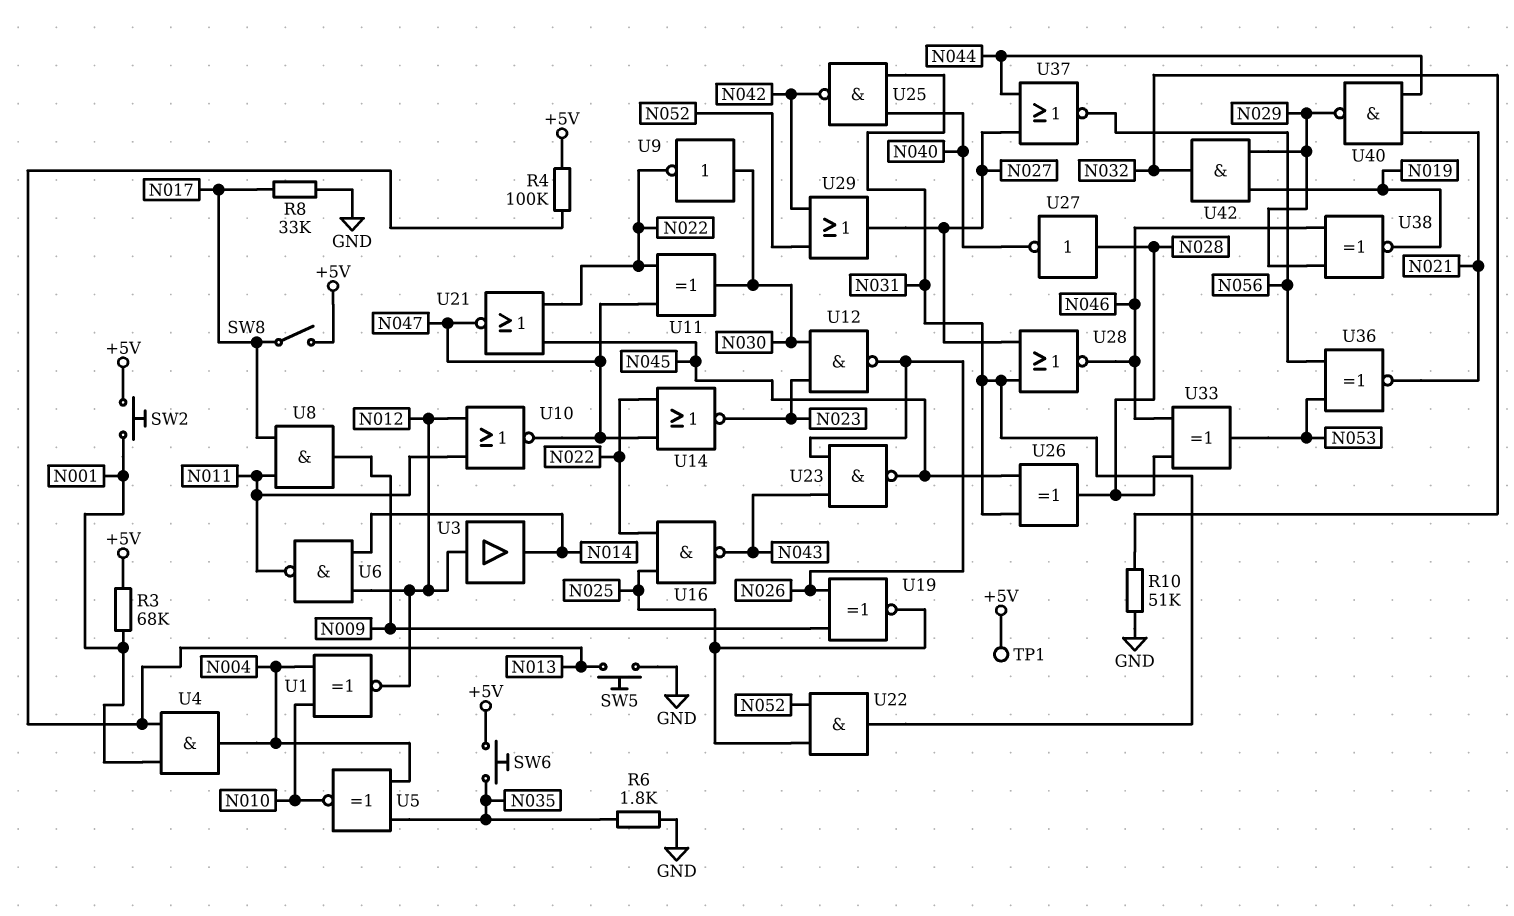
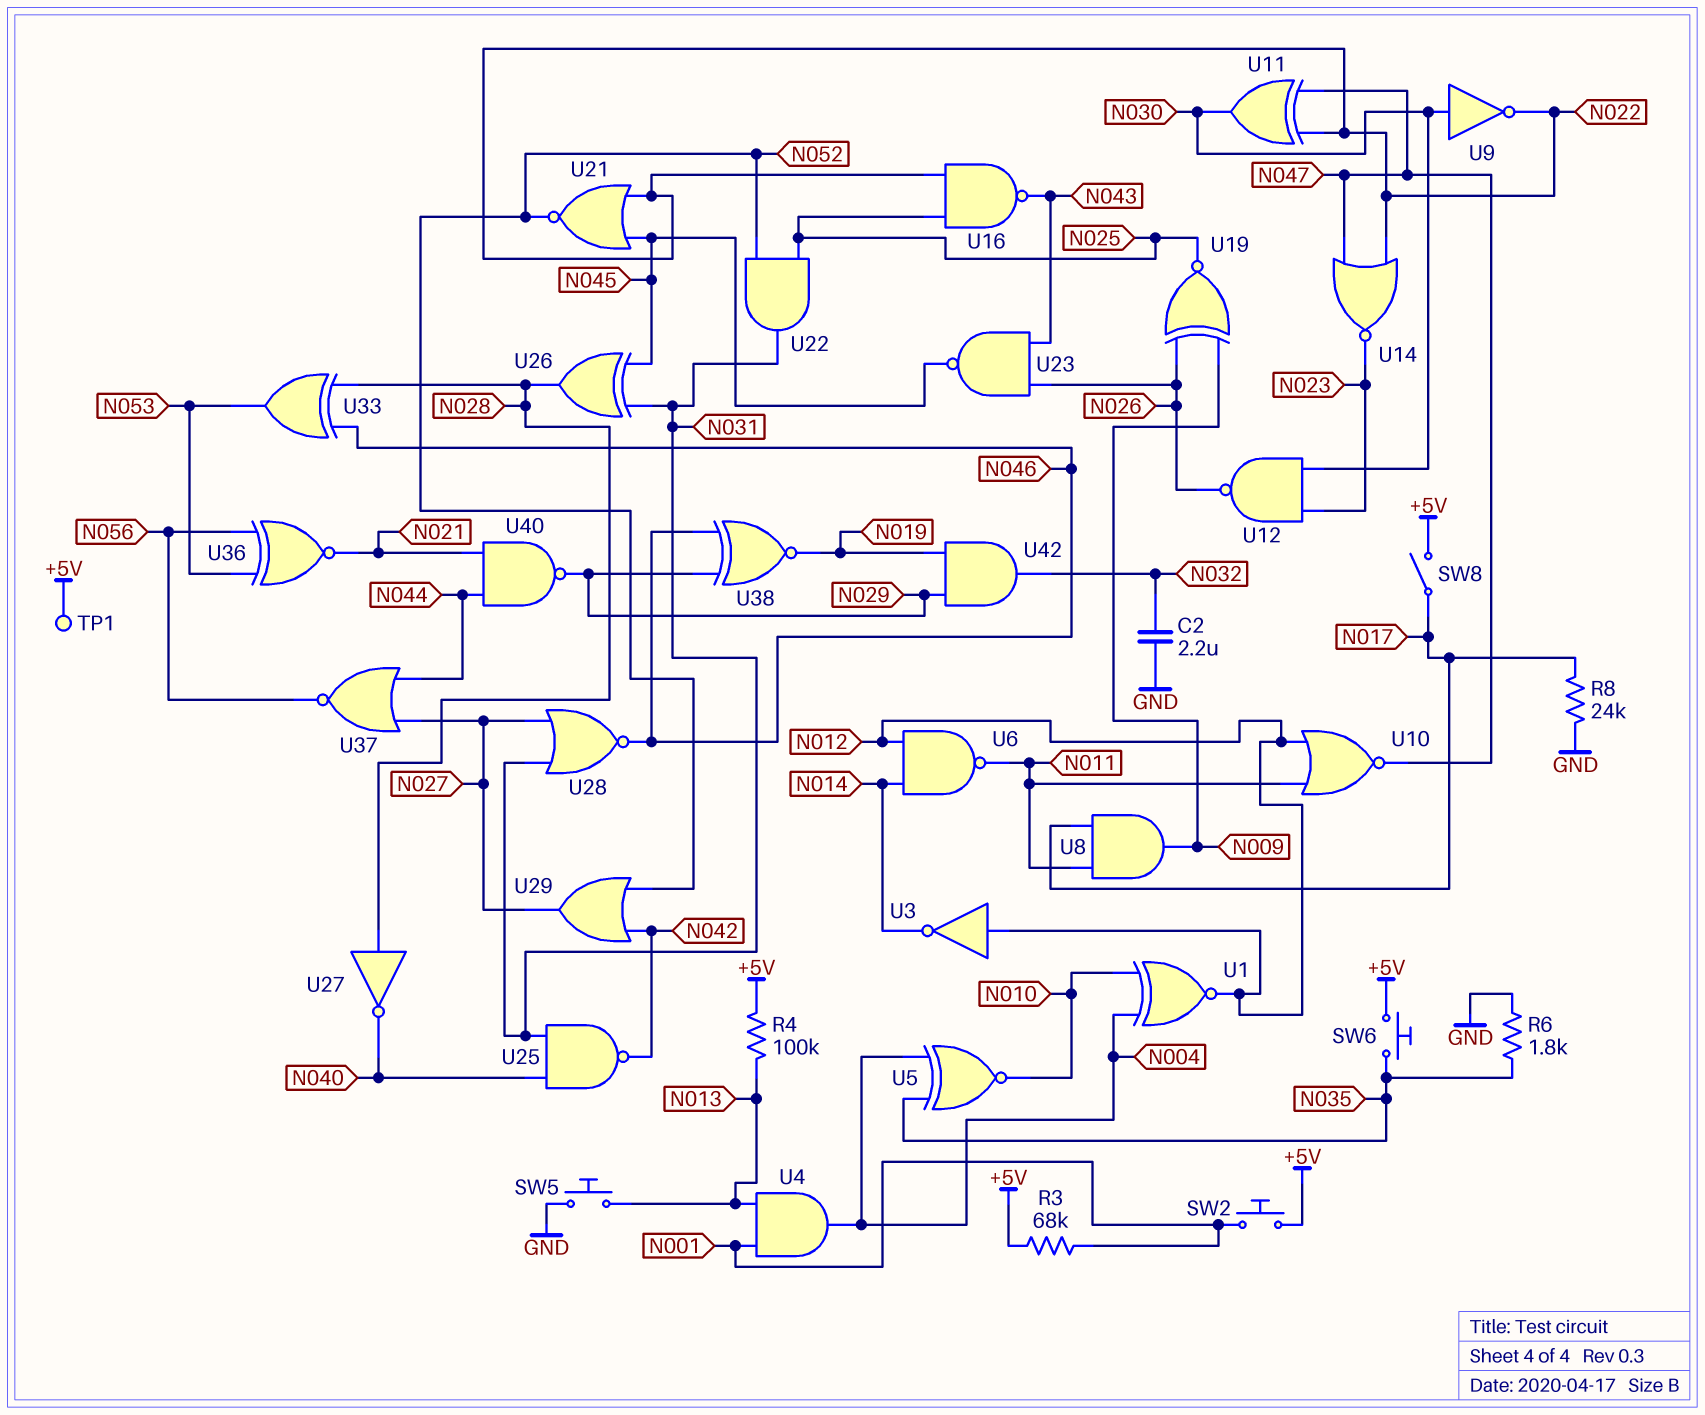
C2: none -> 2.2uF (GND, N032)
R8: 33k (GND, N017) -> 24k (GND, N017)
R10: 51k (GND, N032) -> none
U3: buffer (in N012, out N014) -> NOT (in N012, out N014)
U21: NOR (in N022, in N045, out N047) -> NOR (in N022, in N045, out N052)

